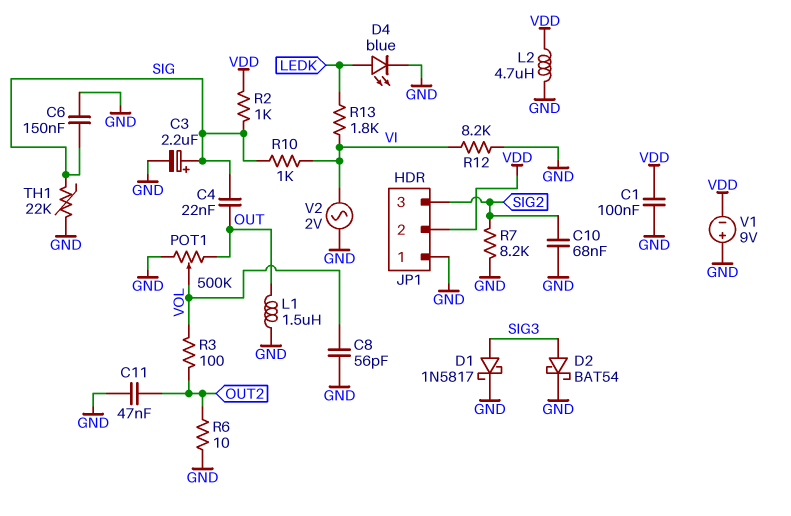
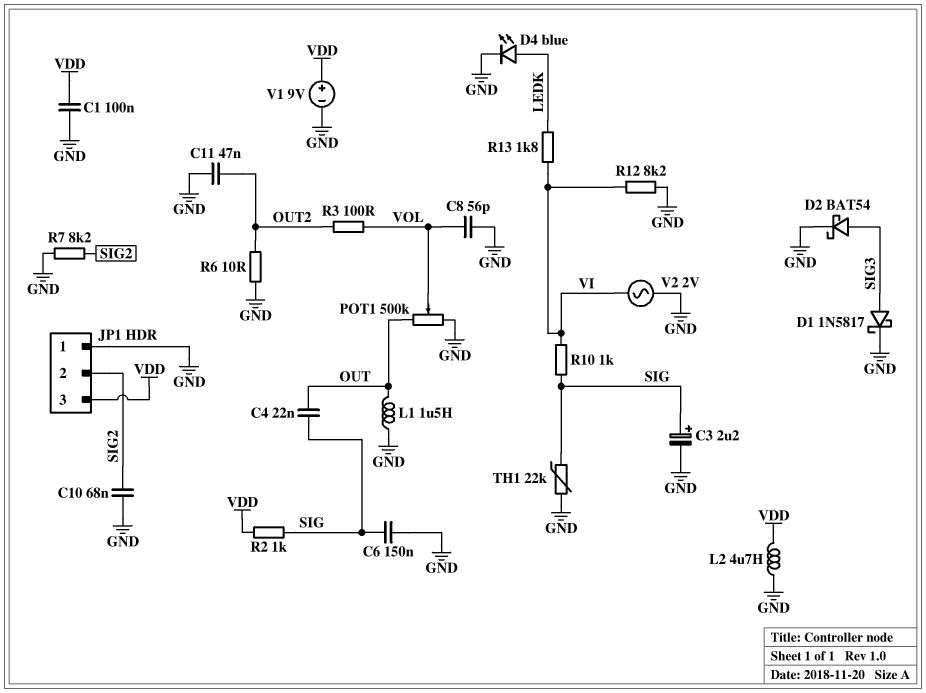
JP1 pin 2: VDD -> SIG2
JP1 pin 3: SIG2 -> VDD
V1: 9V (plus GND, minus VDD) -> 9V (plus VDD, minus GND)

